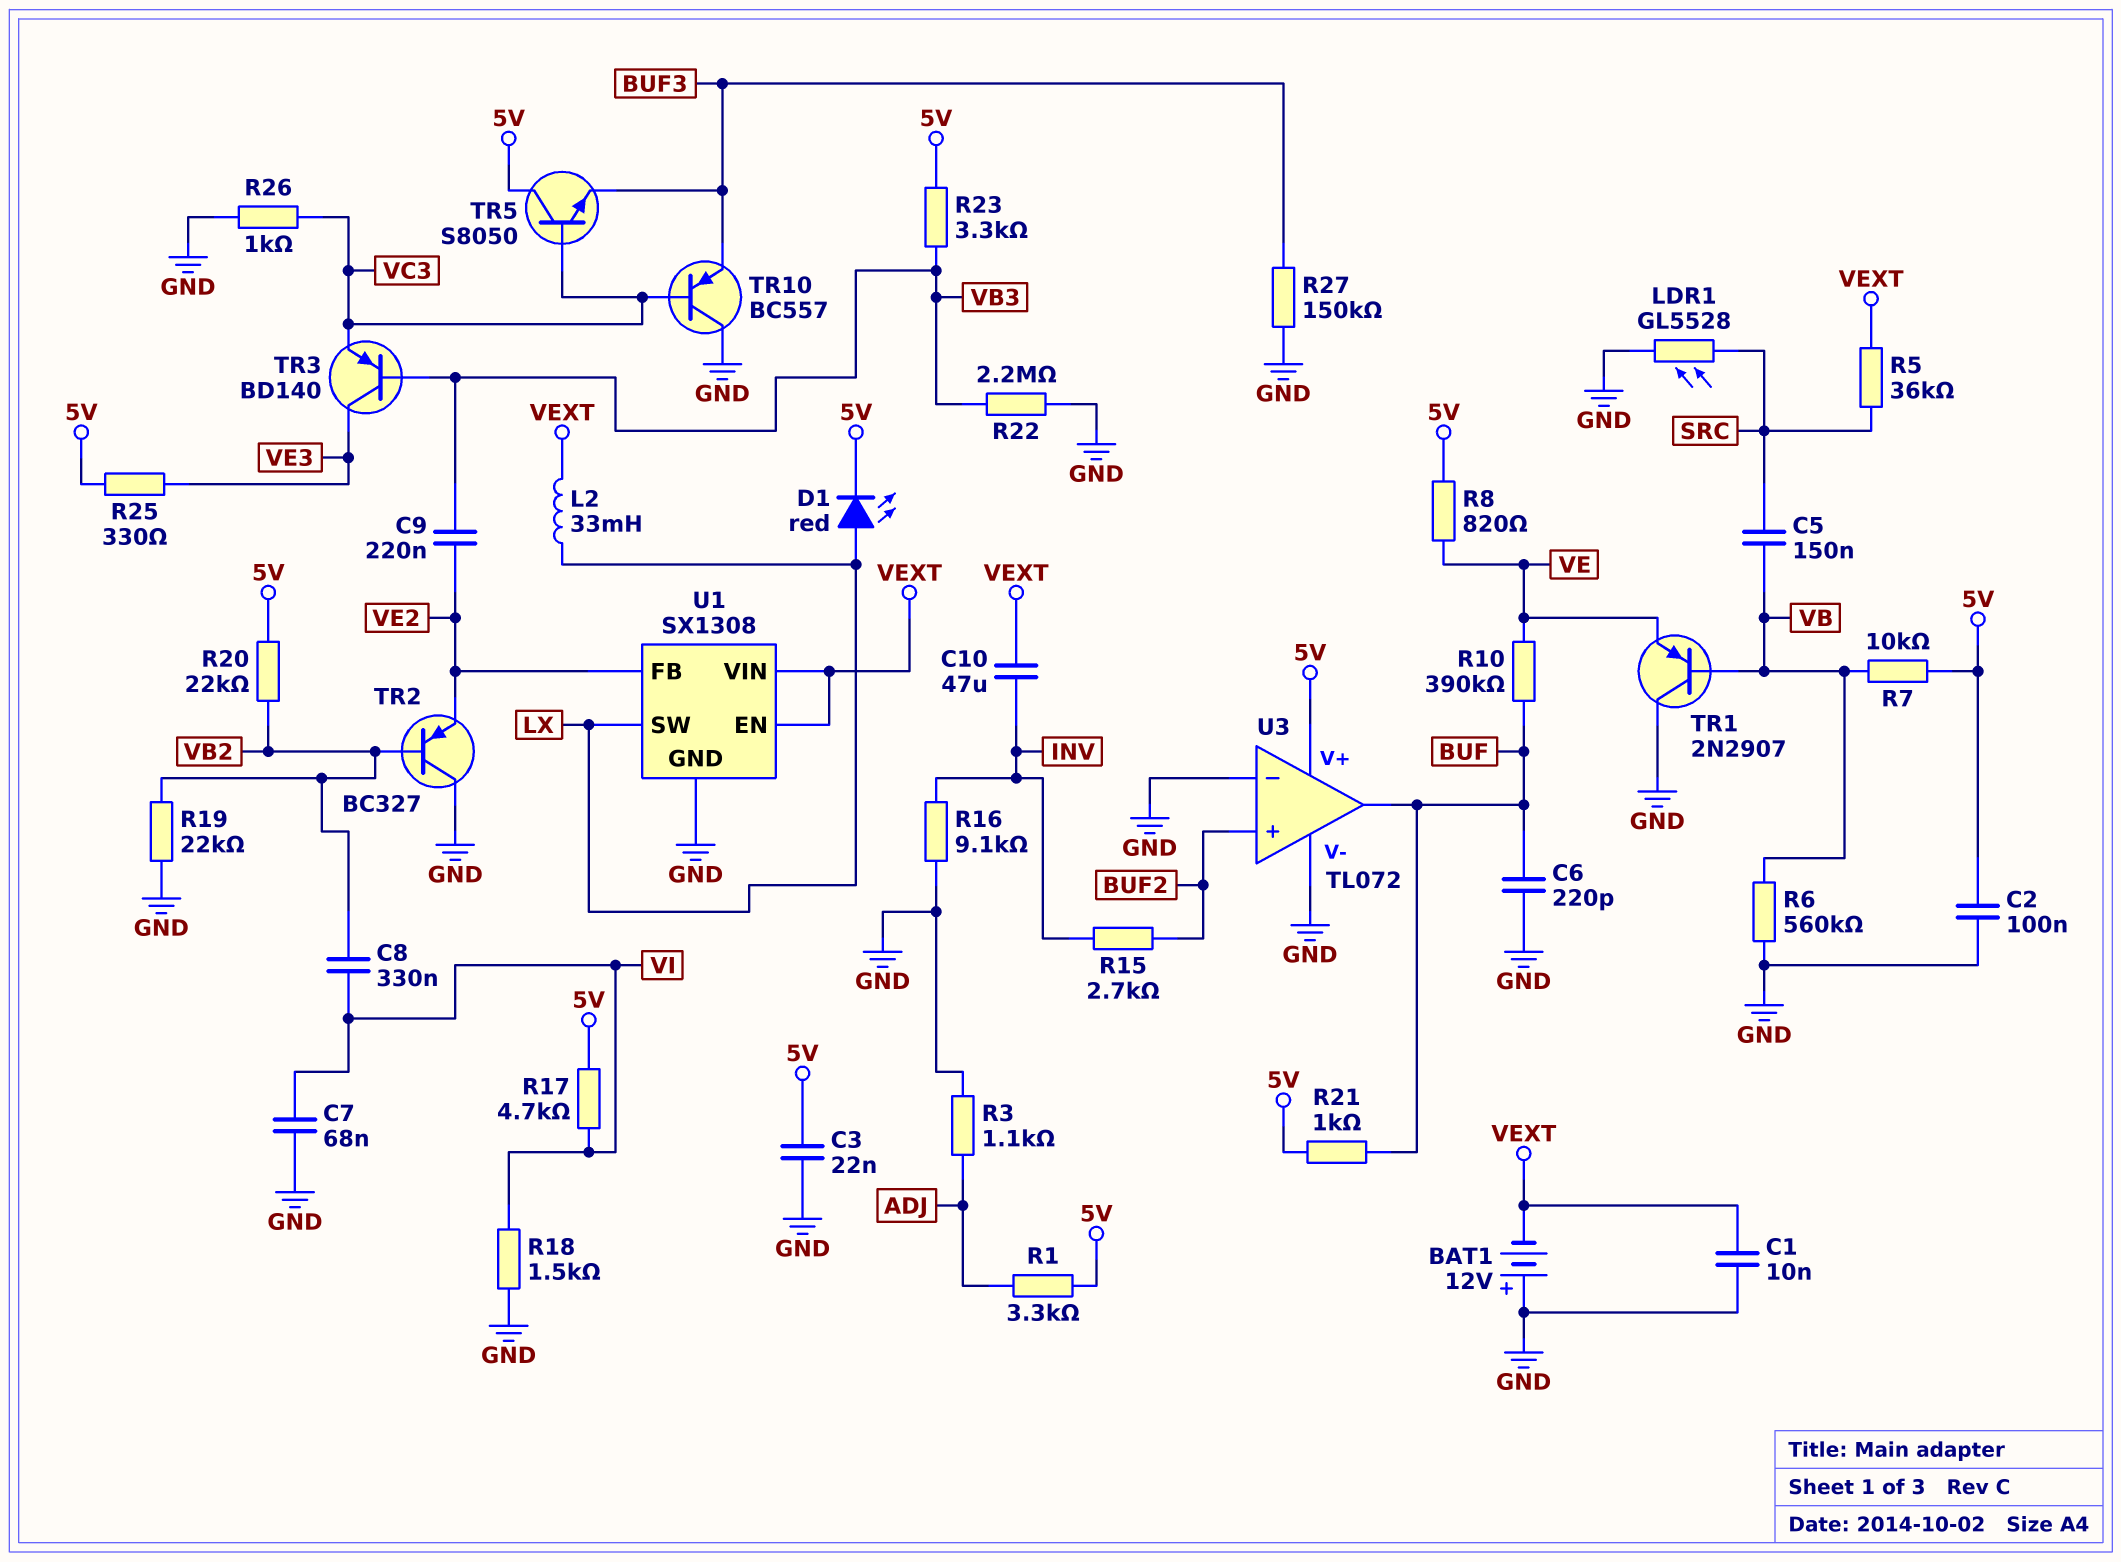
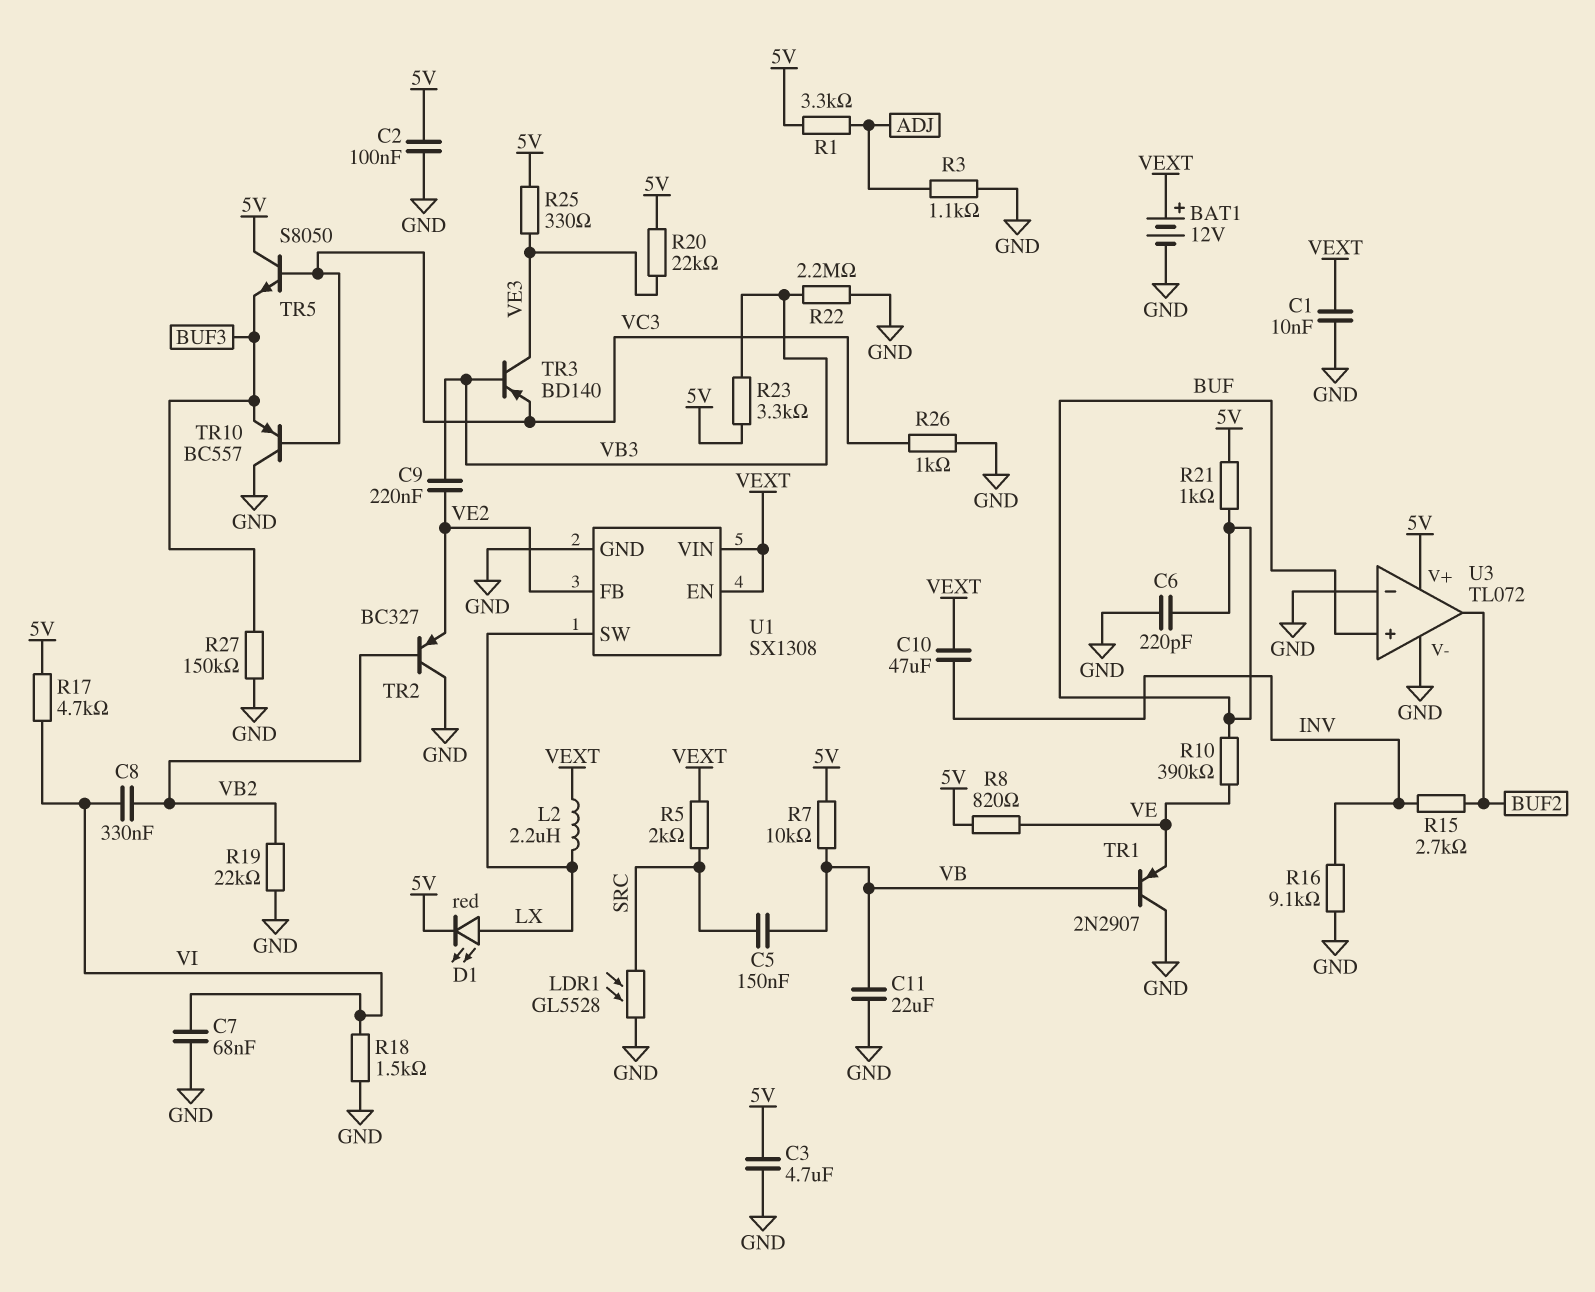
BAT1: 12V (plus GND, minus VEXT) -> 12V (plus VEXT, minus GND)
C3: 22nF (5V, GND) -> 4.7uF (5V, GND)
C11: none -> 22uF (GND, VB)
L2: 33mH (LX, VEXT) -> 2.2uH (LX, VEXT)
R5: 36k (SRC, VEXT) -> 2k (SRC, VEXT)
R6: 560k (GND, VB) -> none
R20: 22k (5V, VB2) -> 22k (5V, VE3)
U3 pin in+: BUF2 -> BUF
U3 pin out: BUF -> BUF2

